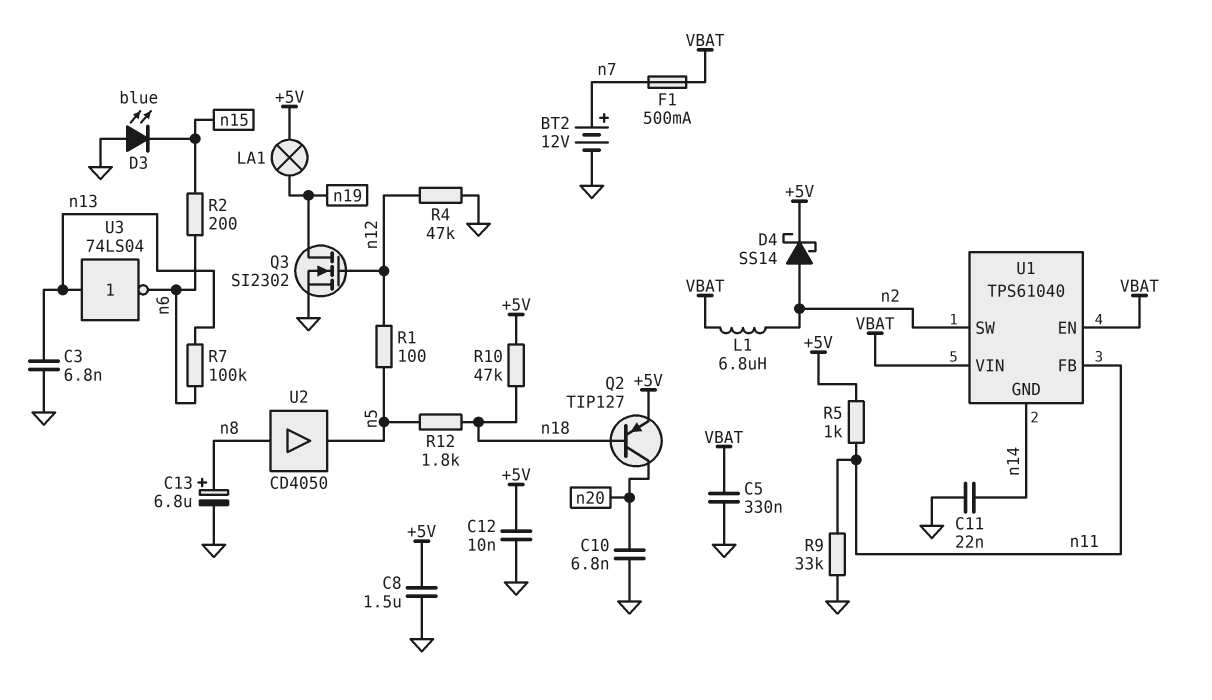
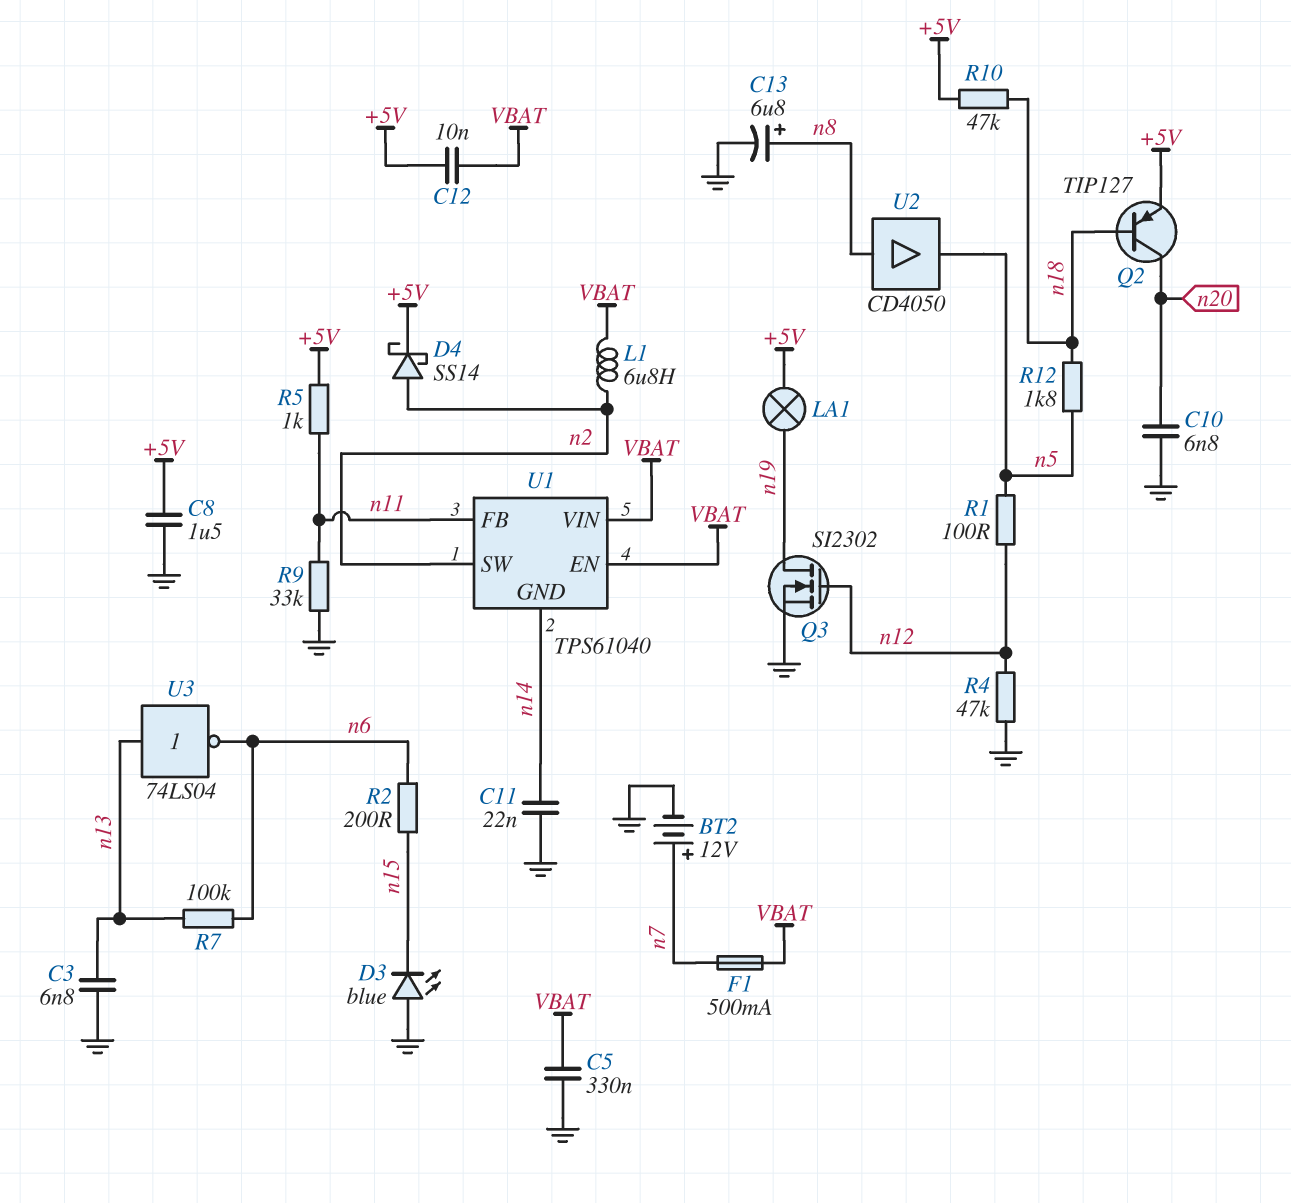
C12: 10nF (+5V, GND) -> 10nF (+5V, VBAT)

